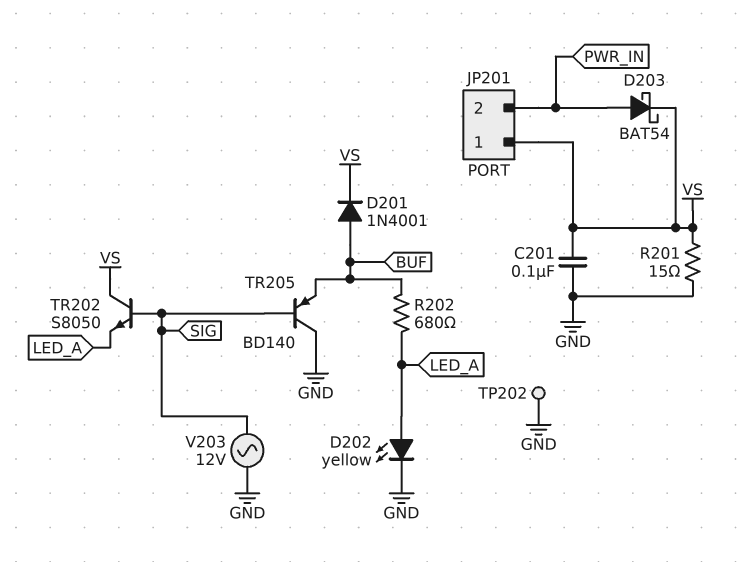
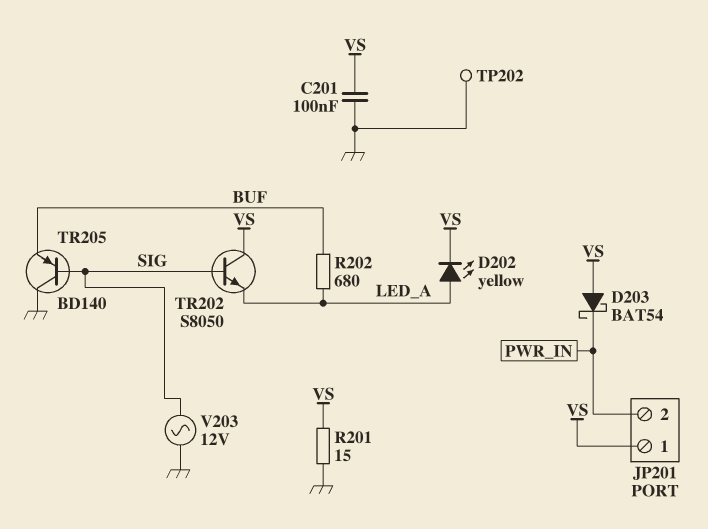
D201: diode 1N4001 (A BUF, K VS) -> none
D202: LED yellow (A LED_A, K GND) -> LED yellow (A LED_A, K VS)
D203: schottky BAT54 (A PWR_IN, K VS) -> schottky BAT54 (A VS, K PWR_IN)

